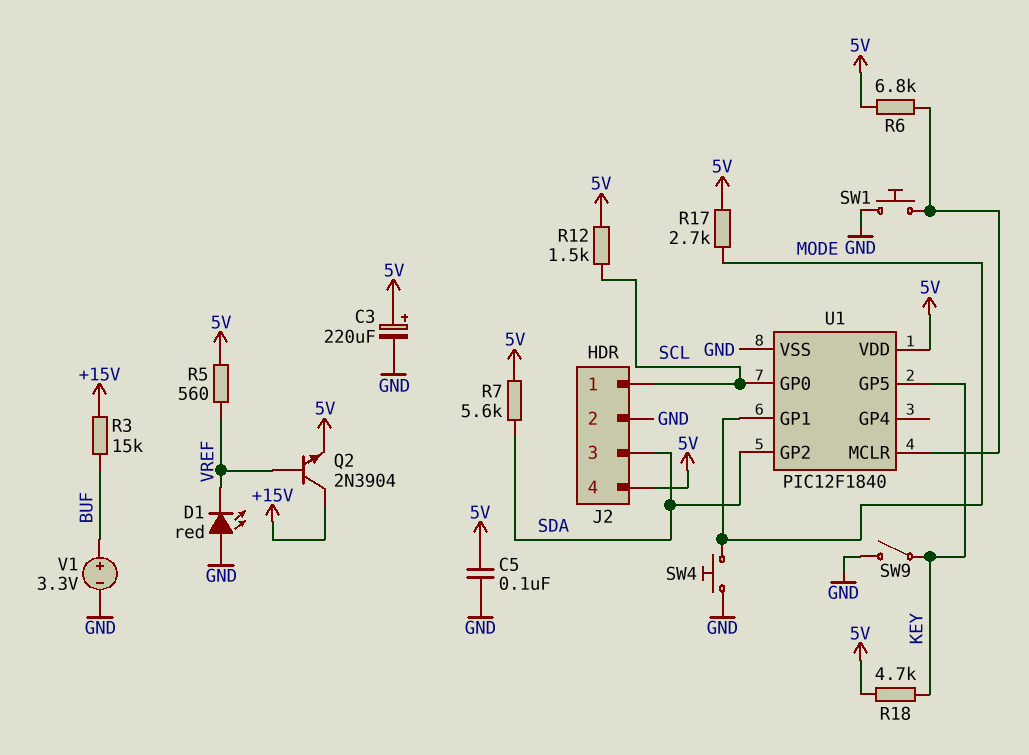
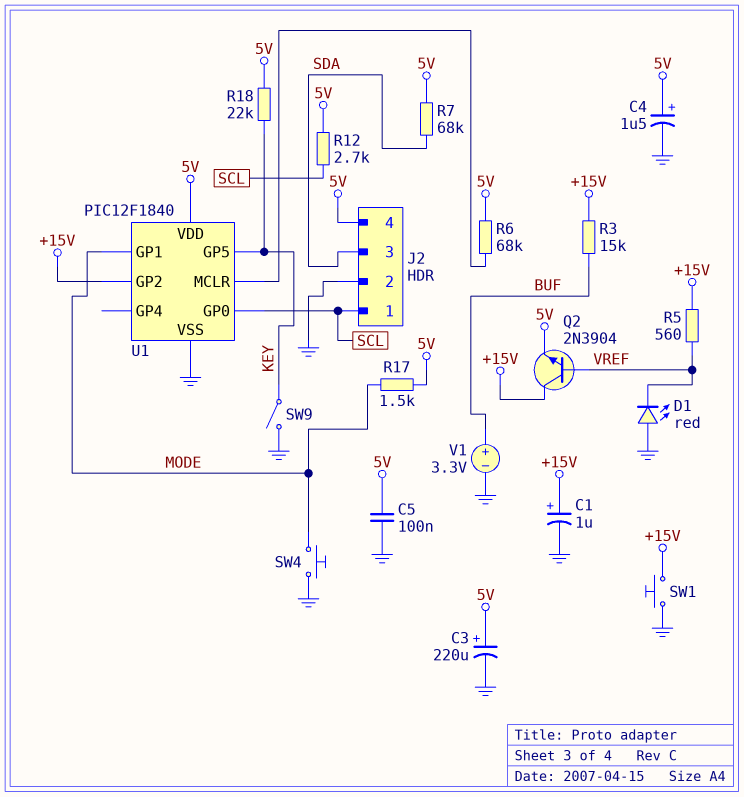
C1: none -> 1uF (plus +15V, minus GND)
C4: none -> 1.5uF (plus 5V, minus GND)
R5: 560 (5V, VREF) -> 560 (+15V, VREF)
R6: 6.8k (5V, U1/MCLR) -> 68k (5V, U1/MCLR)
R7: 5.6k (5V, SDA) -> 68k (5V, SDA)
R12: 1.5k (5V, SCL) -> 2.7k (5V, SCL)
R17: 2.7k (5V, MODE) -> 1.5k (5V, MODE)
R18: 4.7k (5V, KEY) -> 22k (5V, KEY)
SW1: button (GND, U1/MCLR) -> button (+15V, GND)
U1 pin GP2: SDA -> +15V

